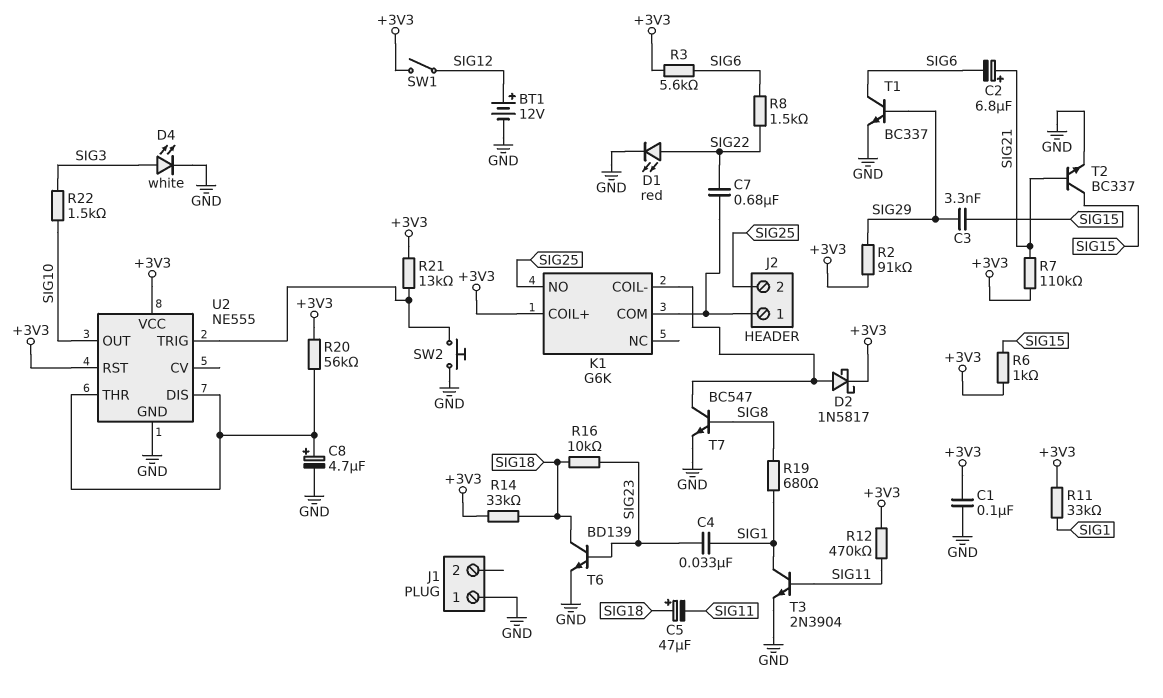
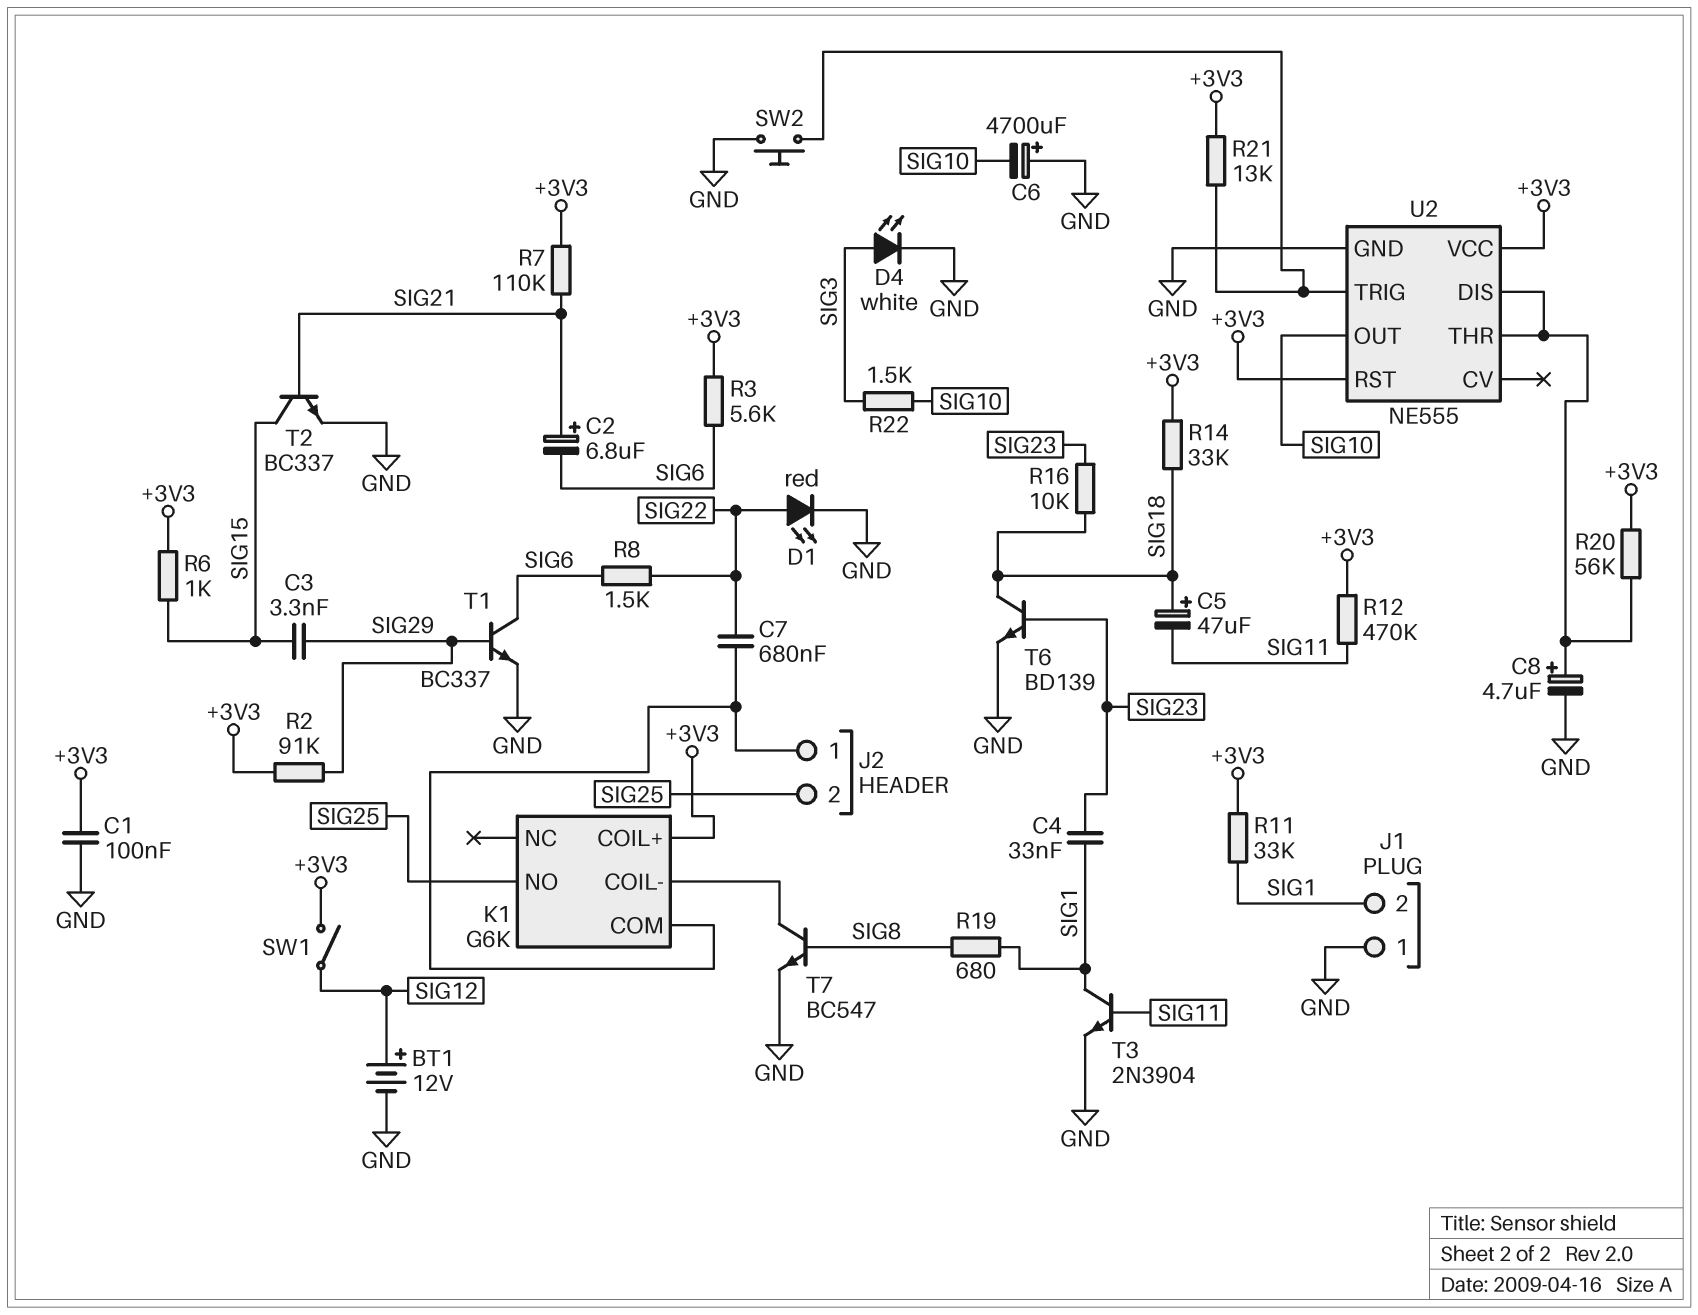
C6: none -> 4700uF (plus GND, minus SIG10)
D2: schottky 1N5817 (A K1/COIL-, K +3V3) -> none
J1 pin 2: none -> SIG1

